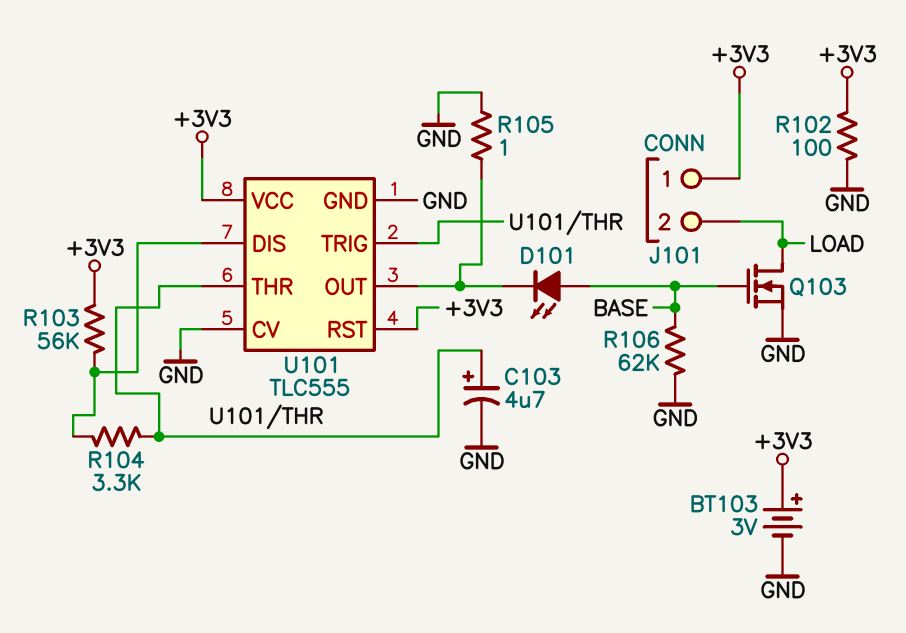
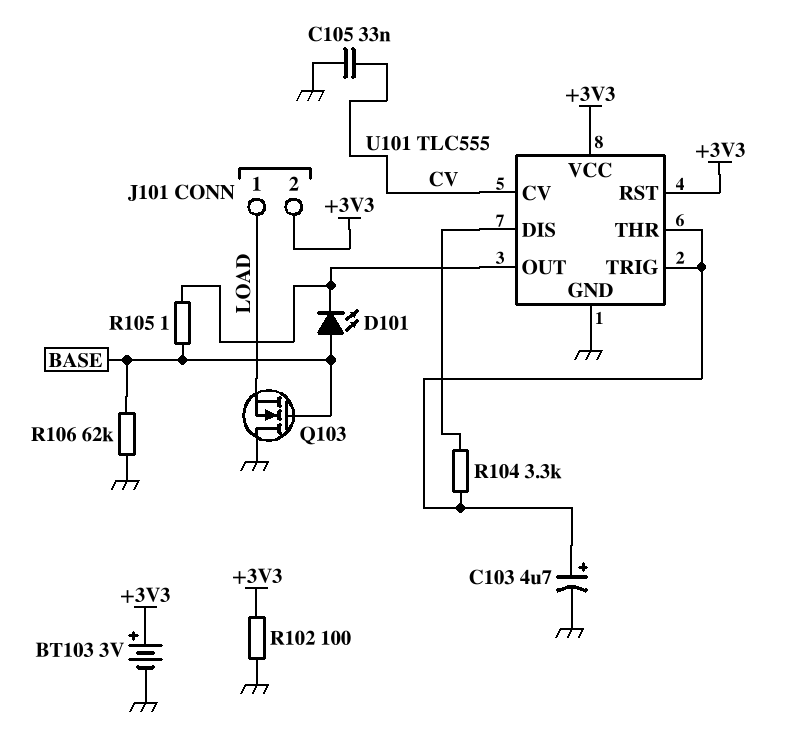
C105: none -> 33nF (CV, GND)
J101 pin 1: +3V3 -> LOAD
J101 pin 2: LOAD -> +3V3
Q103: NMOS (G BASE, D LOAD, S GND) -> NMOS (G BASE, D GND, S LOAD)
R103: 56k (+3V3, U101/DIS) -> none
R105: 1 (GND, U101/OUT) -> 1 (BASE, U101/OUT)
U101 pin CV: GND -> CV

